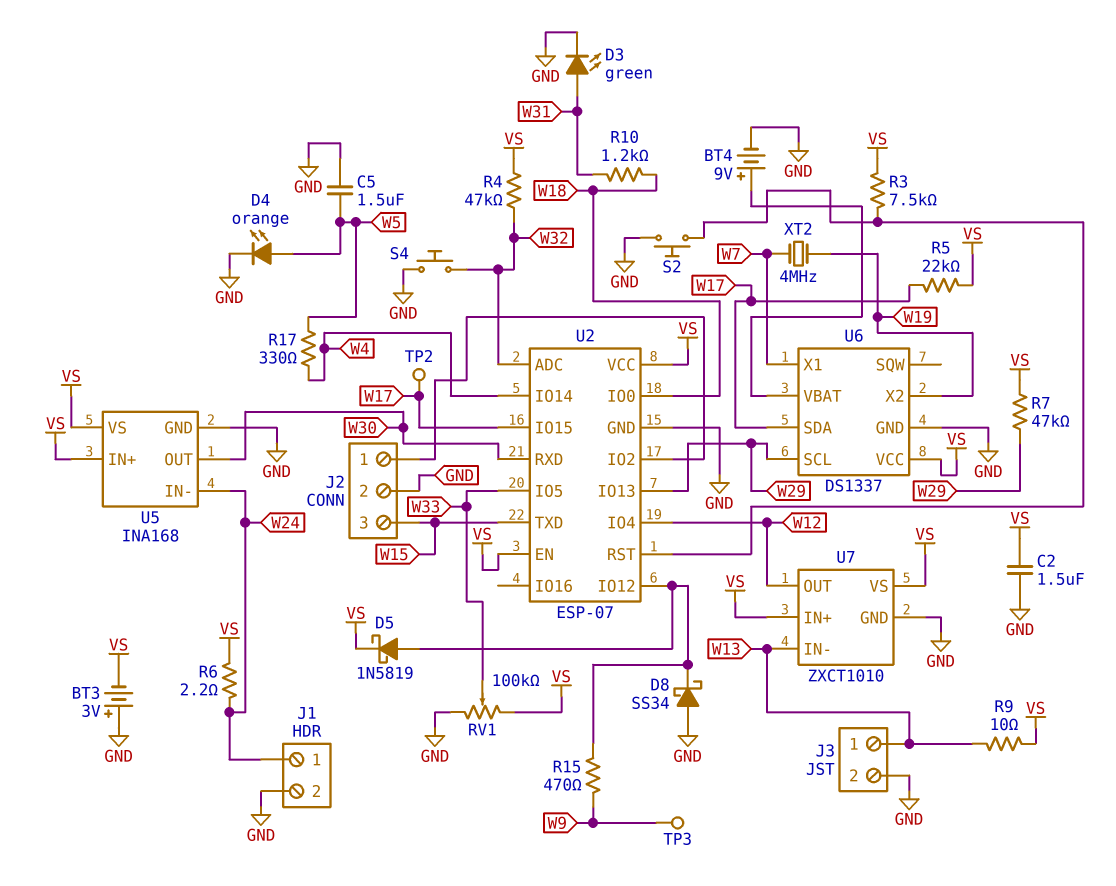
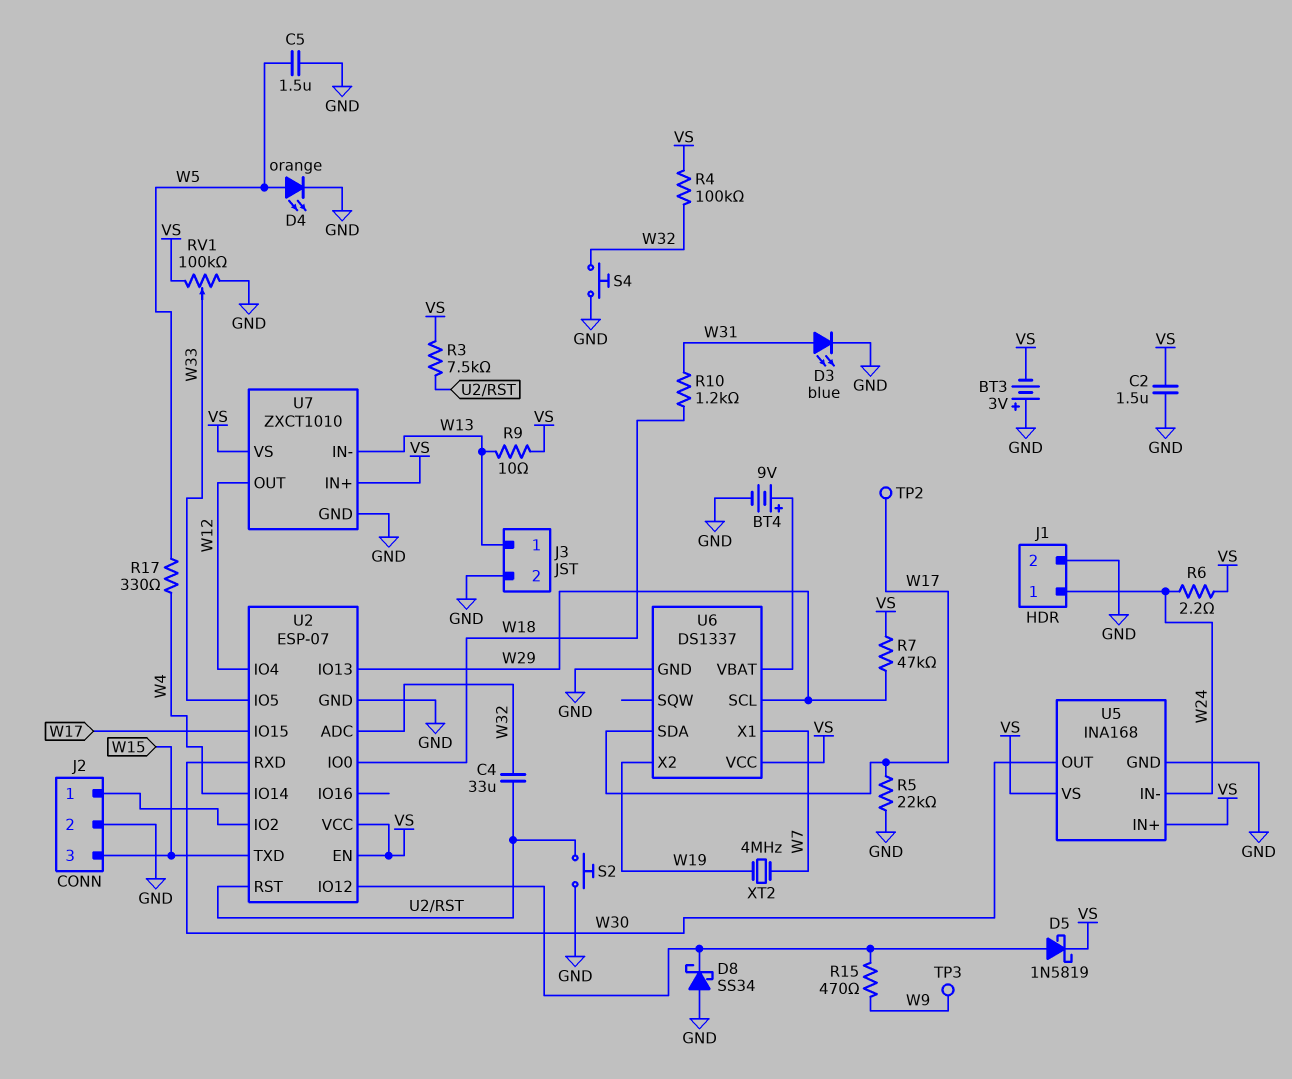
C4: none -> 33uF (U2/RST, W32)
D3: LED green (A W31, K GND) -> LED blue (A W31, K GND)
R4: 47k (VS, W32) -> 100k (VS, W32)
R5: 22k (VS, W17) -> 22k (GND, W17)

